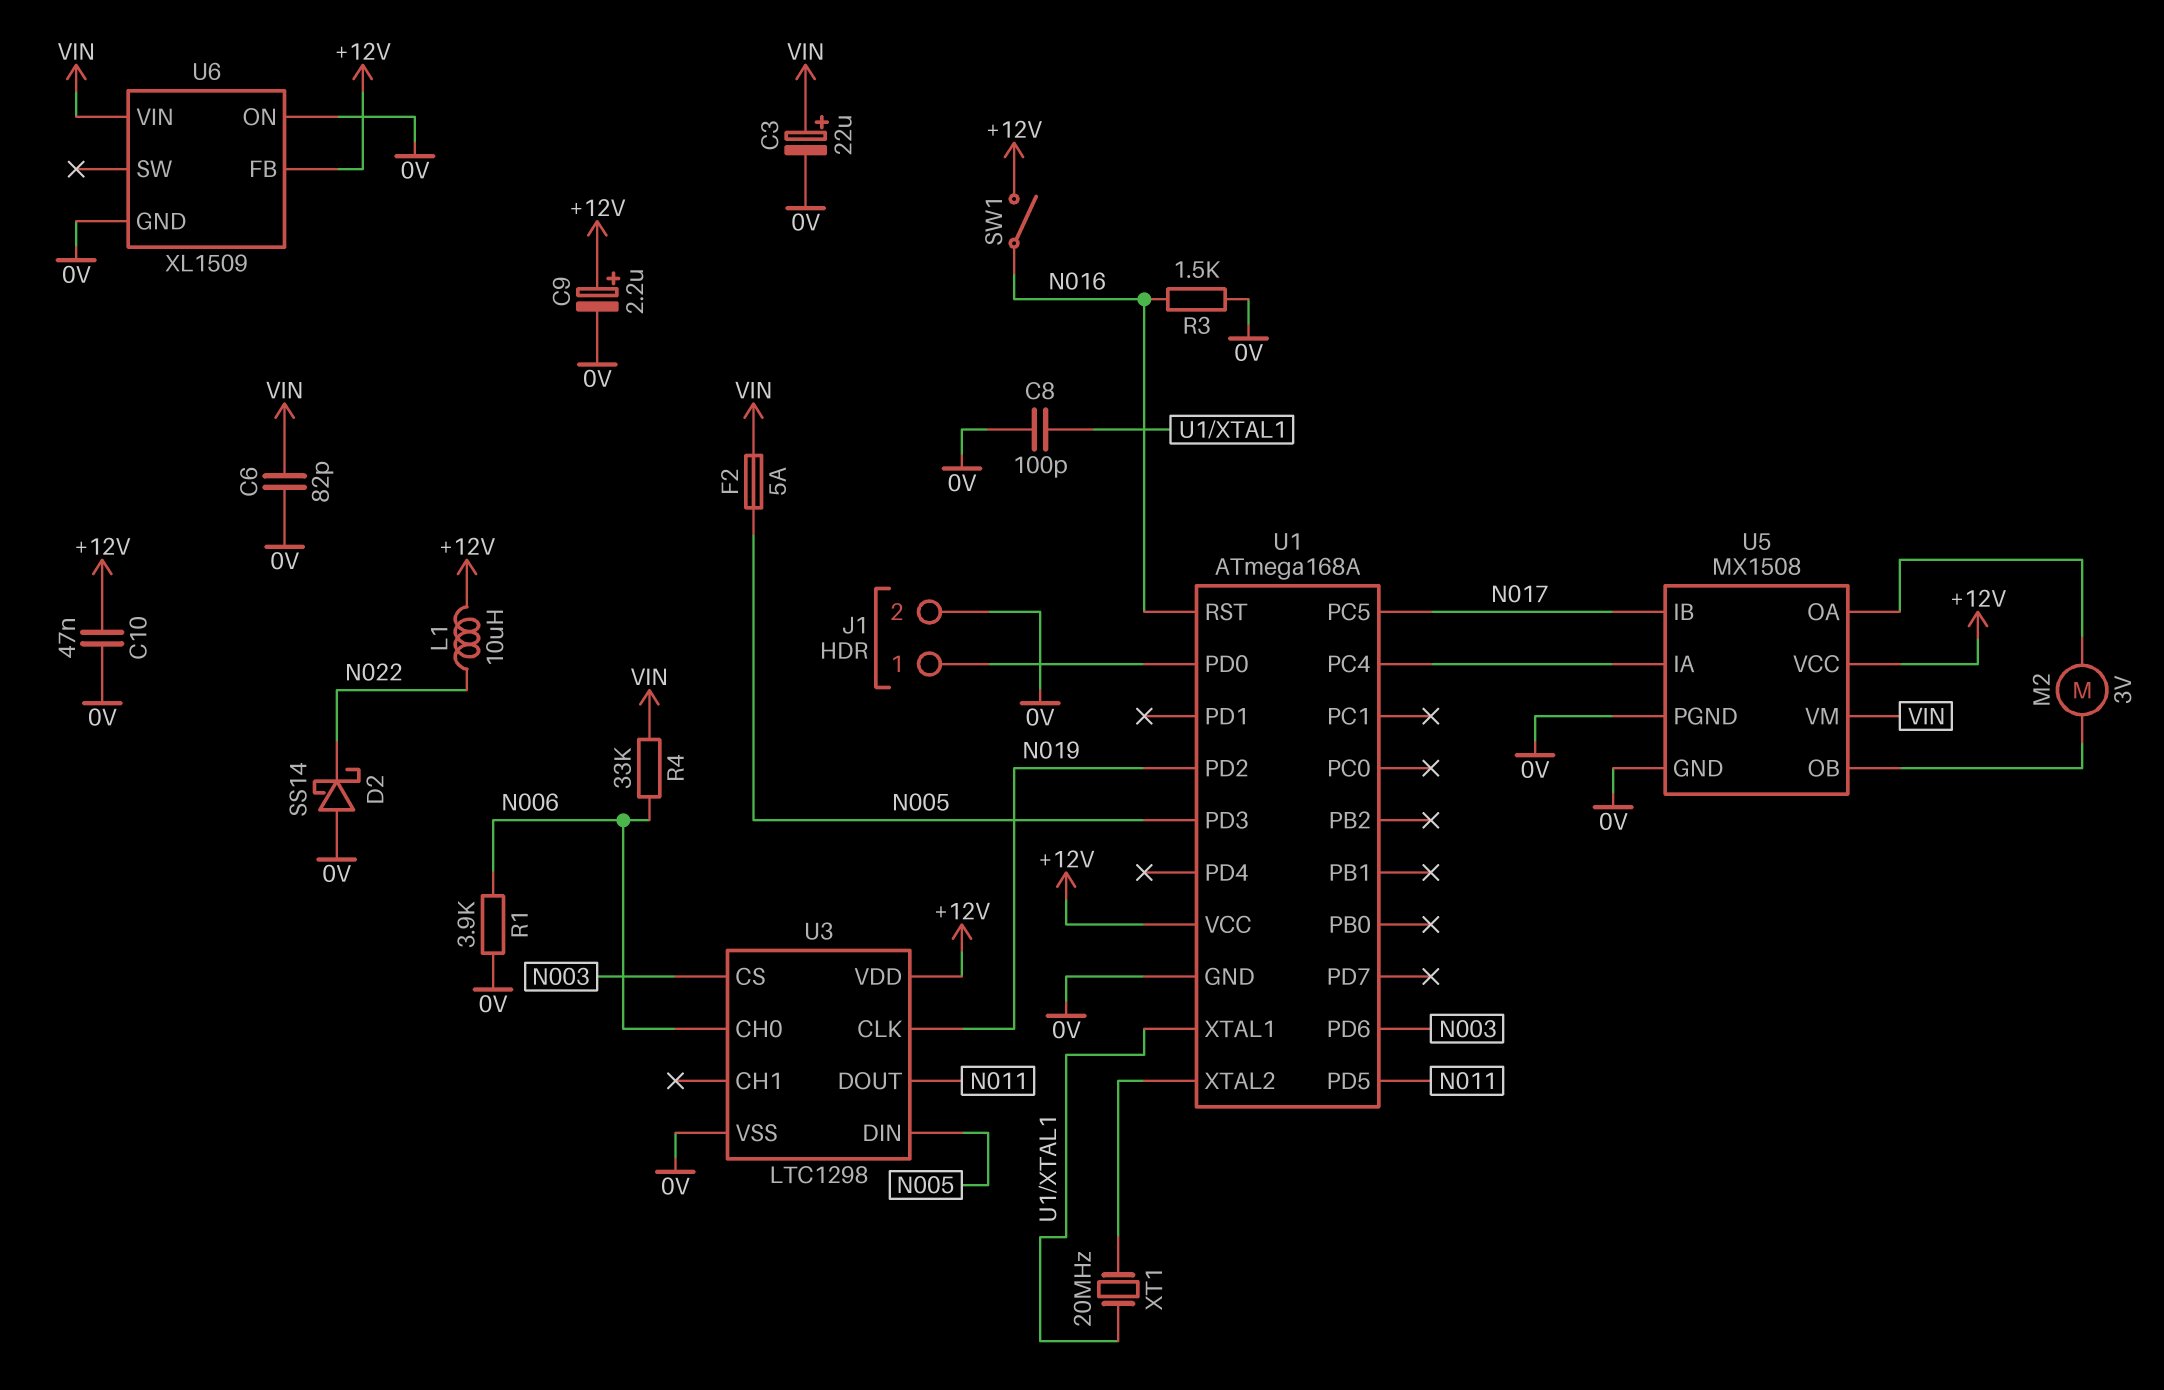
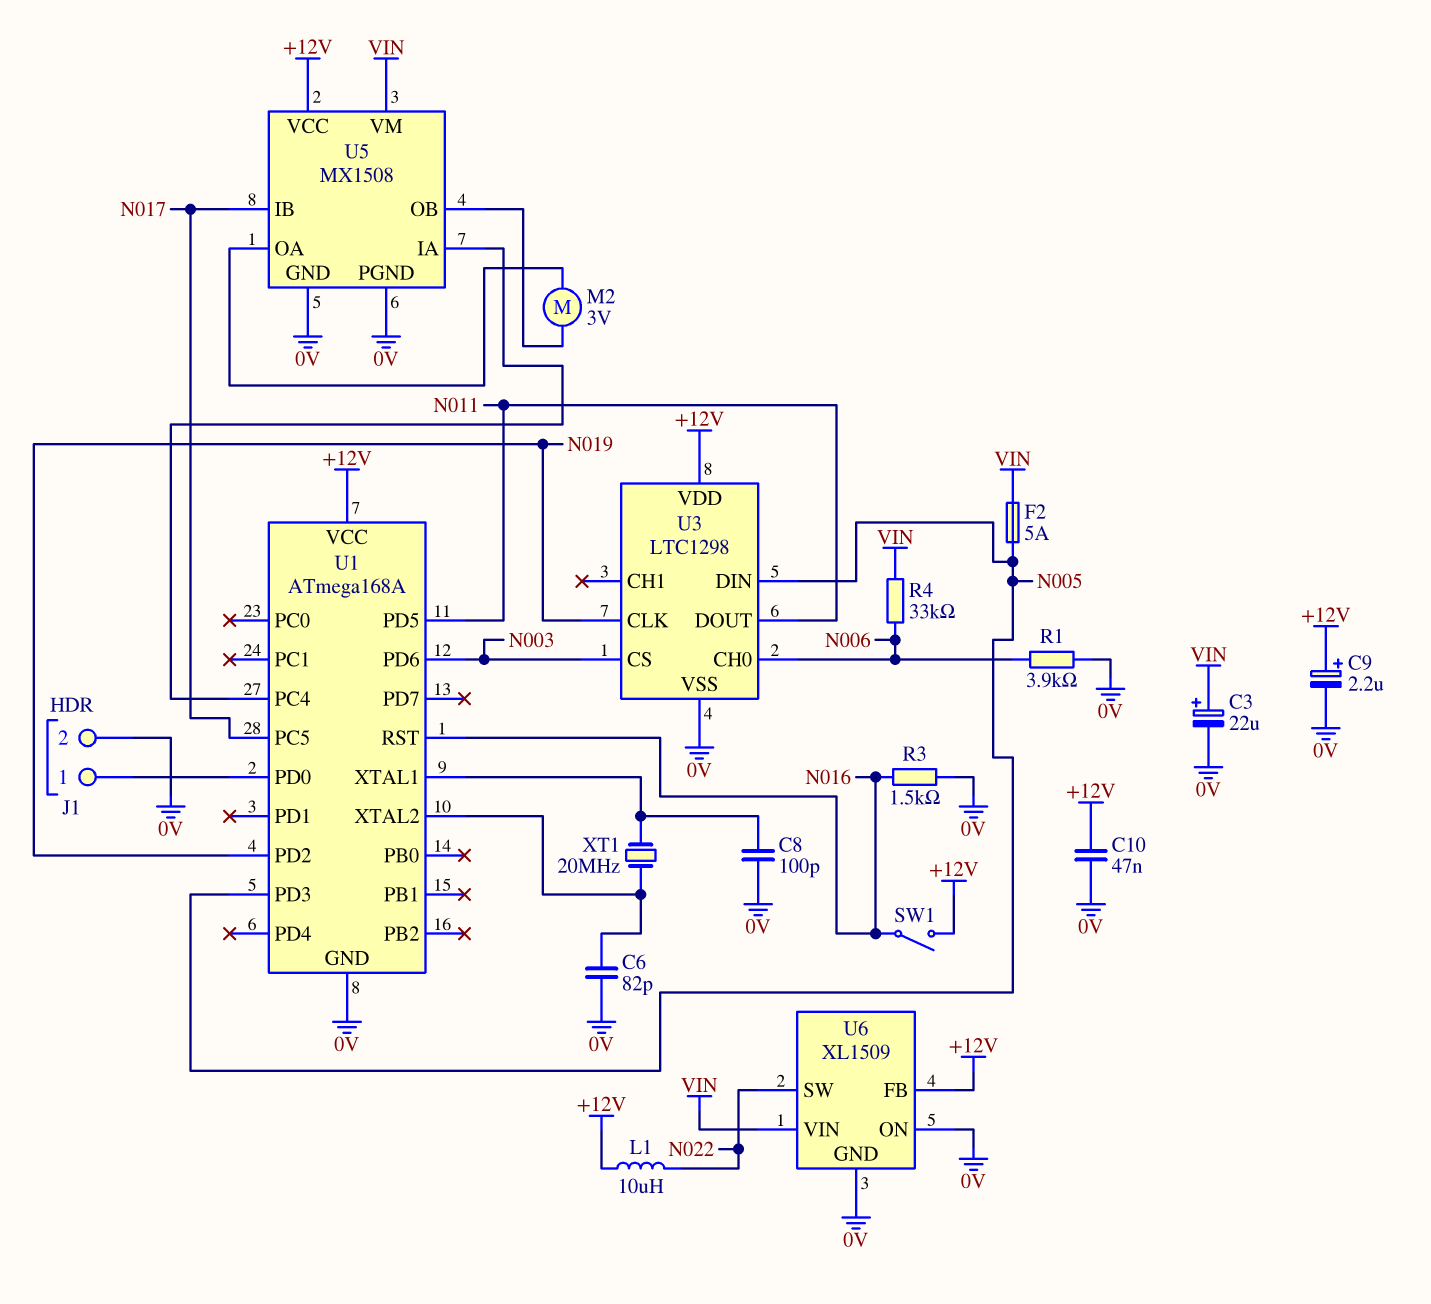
C6: 82pF (0V, VIN) -> 82pF (0V, U1/XTAL2)
D2: schottky SS14 (A 0V, K N022) -> none
U6 pin SW: none -> N022

